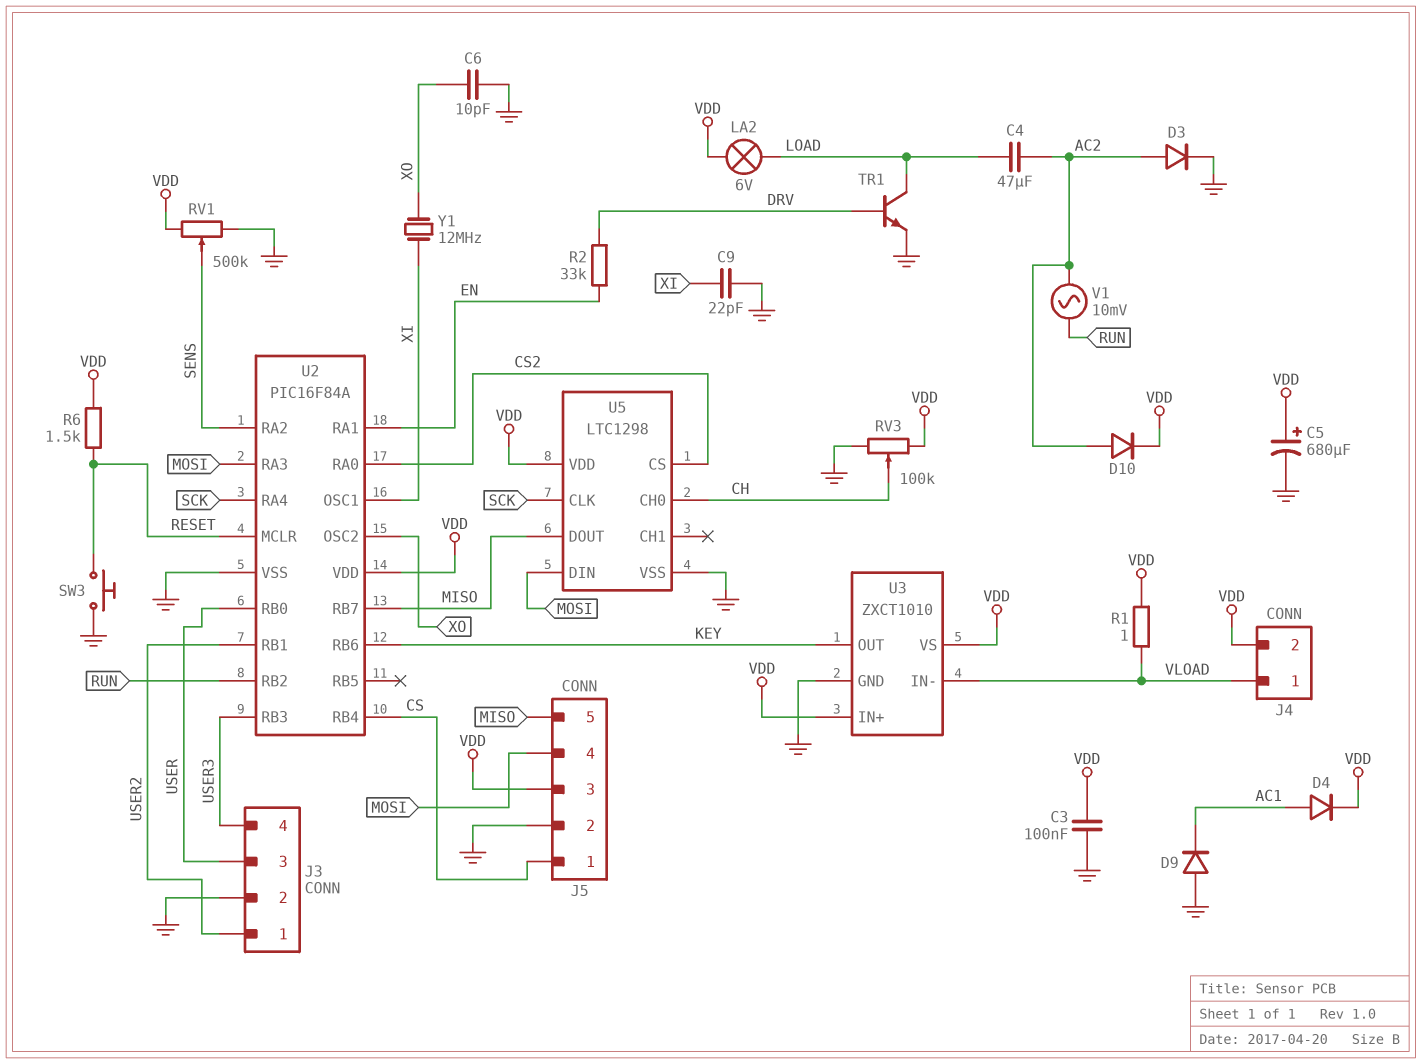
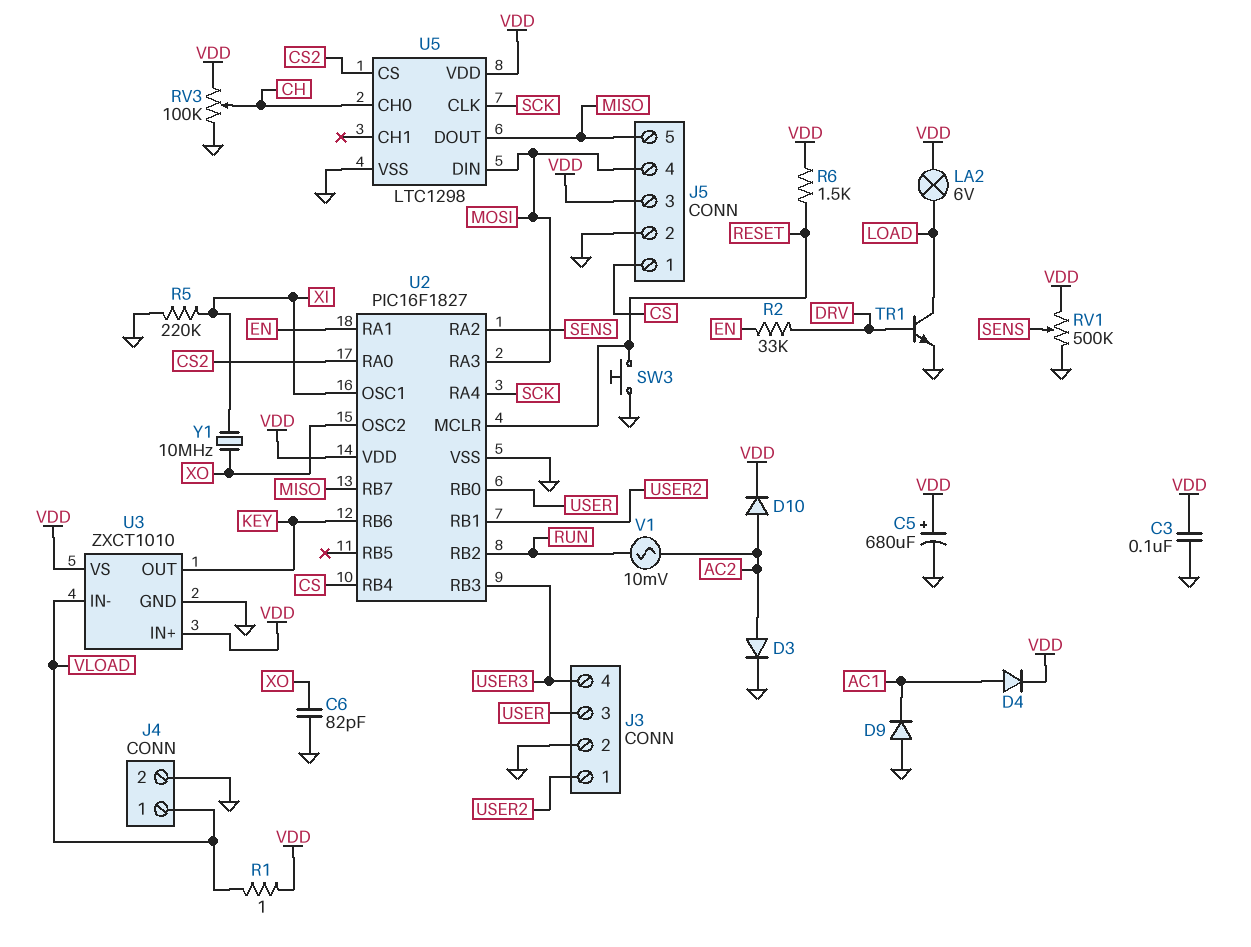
C4: 47uF (AC2, LOAD) -> none
C6: 10pF (GND, XO) -> 82pF (GND, XO)
C9: 22pF (GND, XI) -> none
J4 pin 2: VDD -> GND
R5: none -> 220k (GND, XI)
U2: PIC16F84A -> PIC16F1827
Y1: 12MHz (XI, XO) -> 10MHz (XI, XO)

